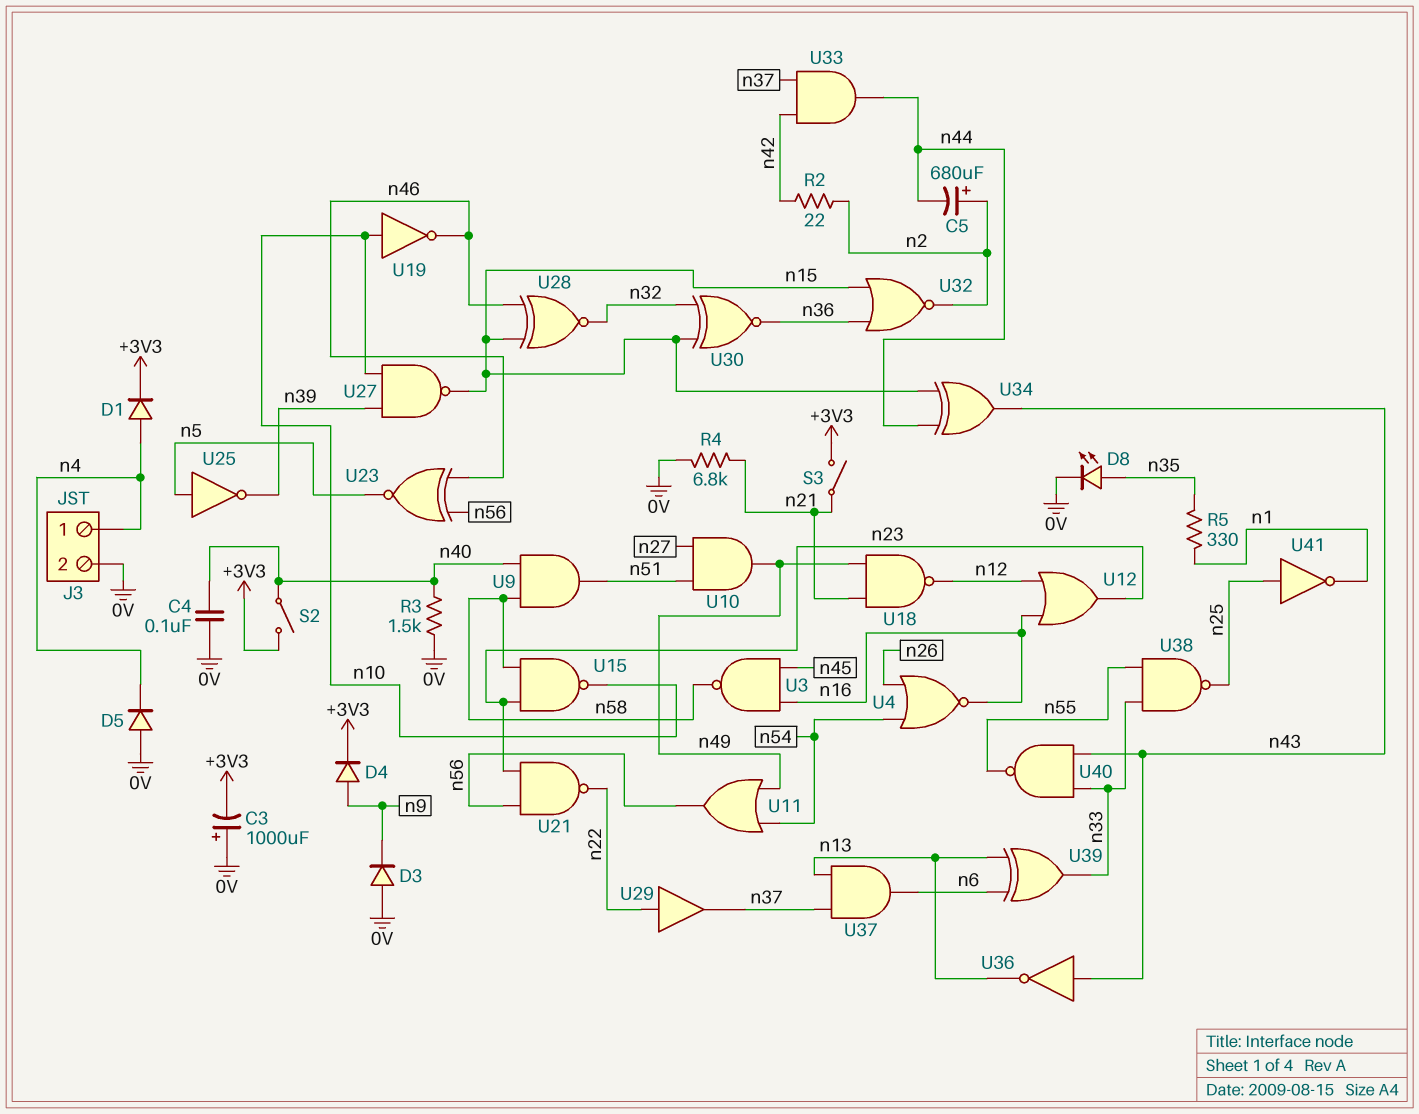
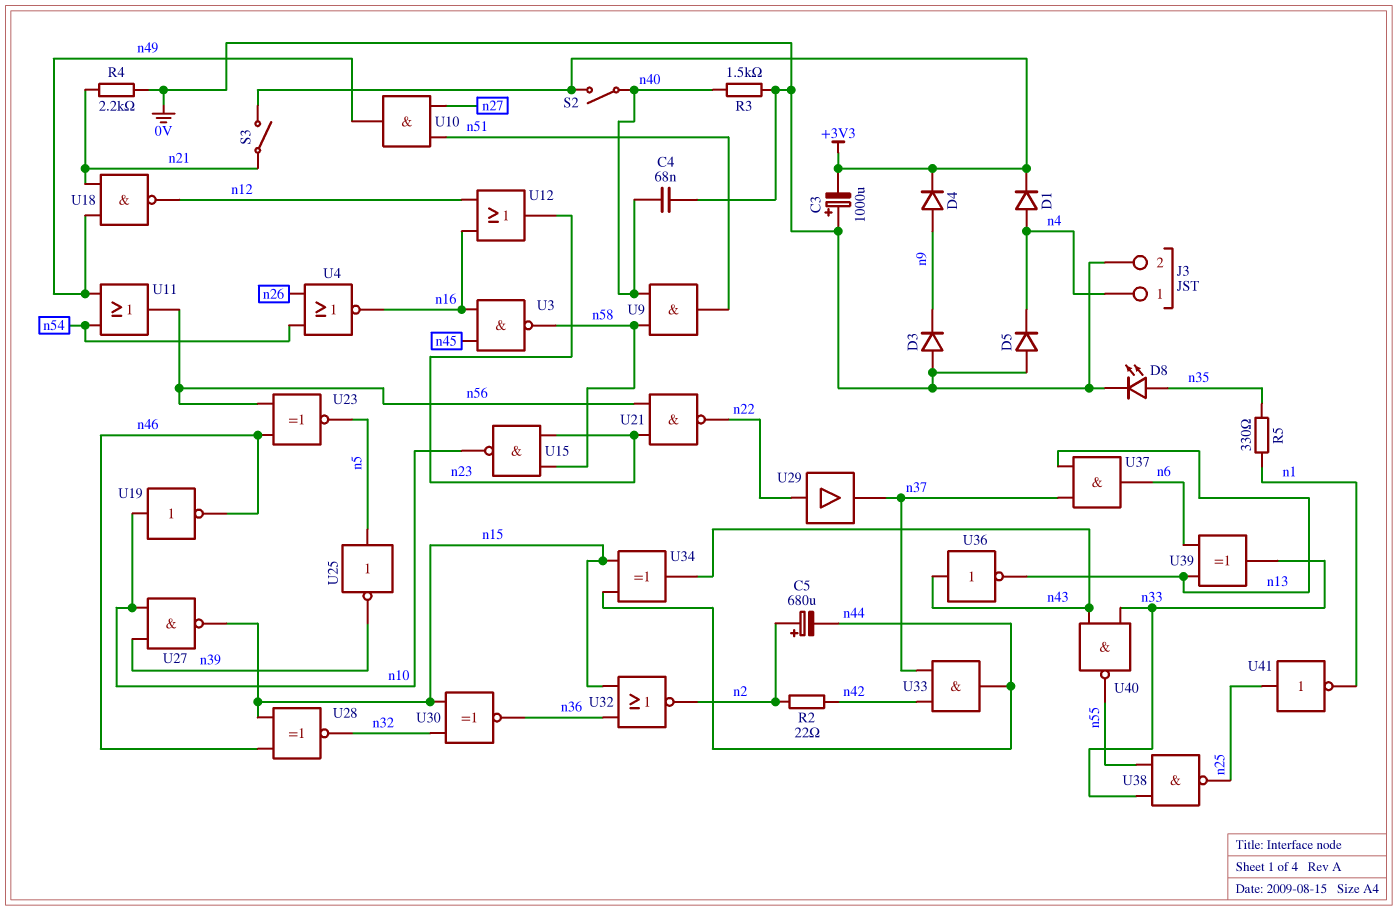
C4: 100nF (0V, n40) -> 68nF (0V, n40)
R4: 6.8k (0V, n21) -> 2.2k (0V, n21)

